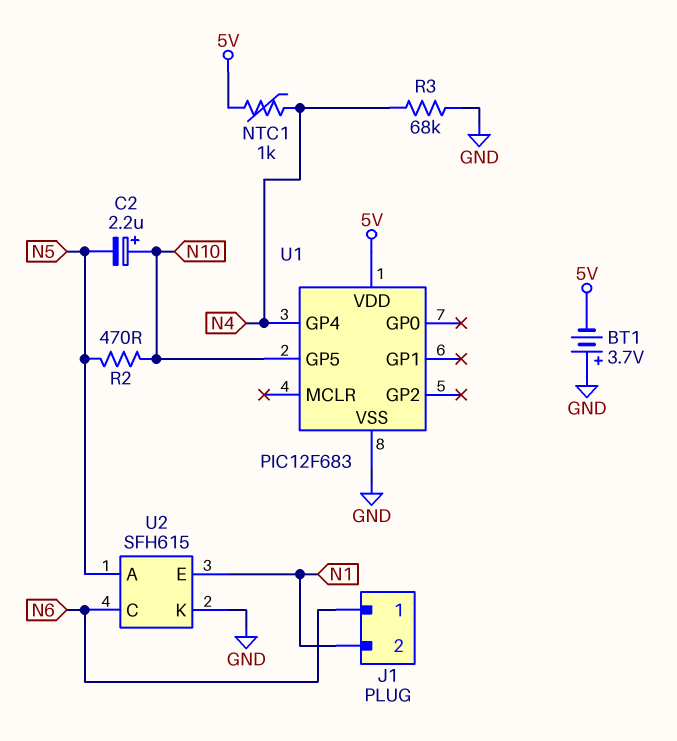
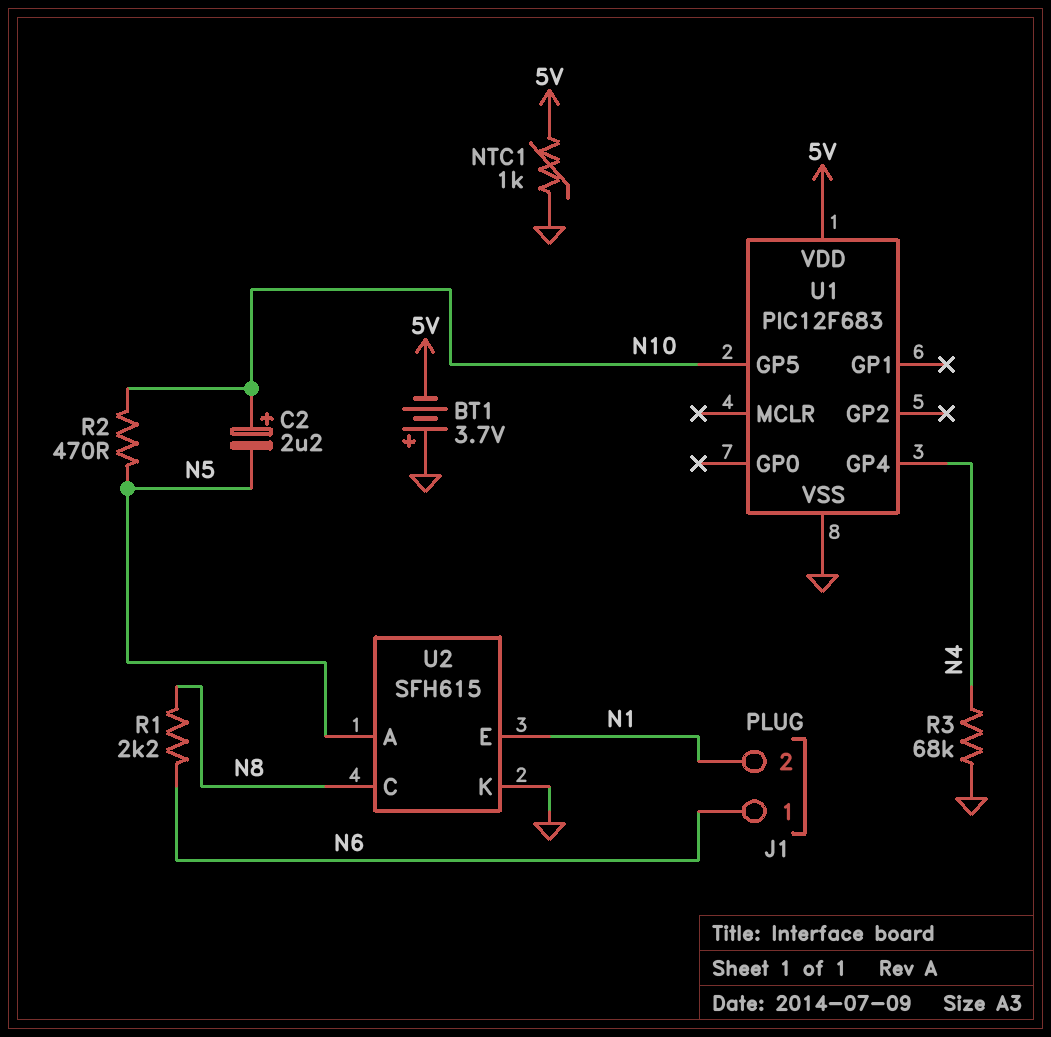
NTC1: 1k (5V, N4) -> 1k (5V, GND)
R1: none -> 2.2k (N6, N8)
U2 pin C: N6 -> N8

